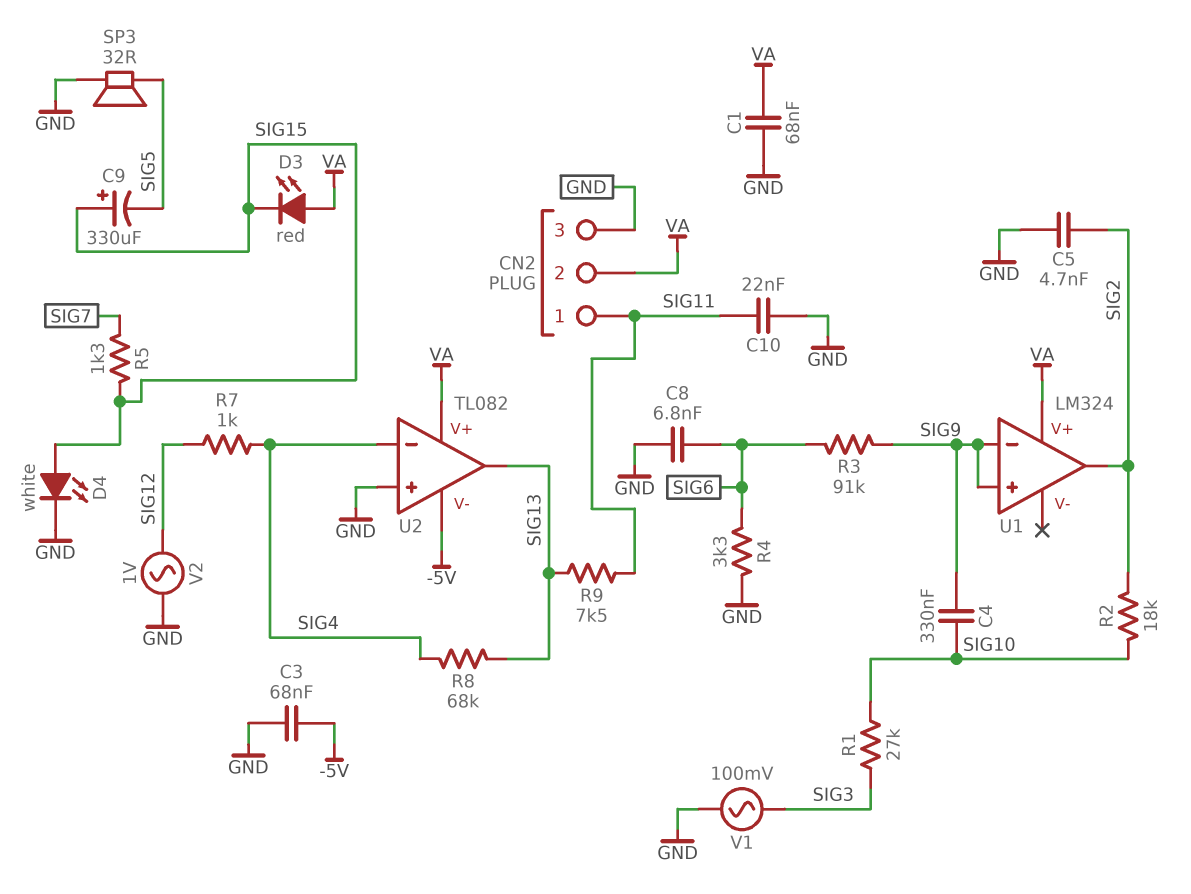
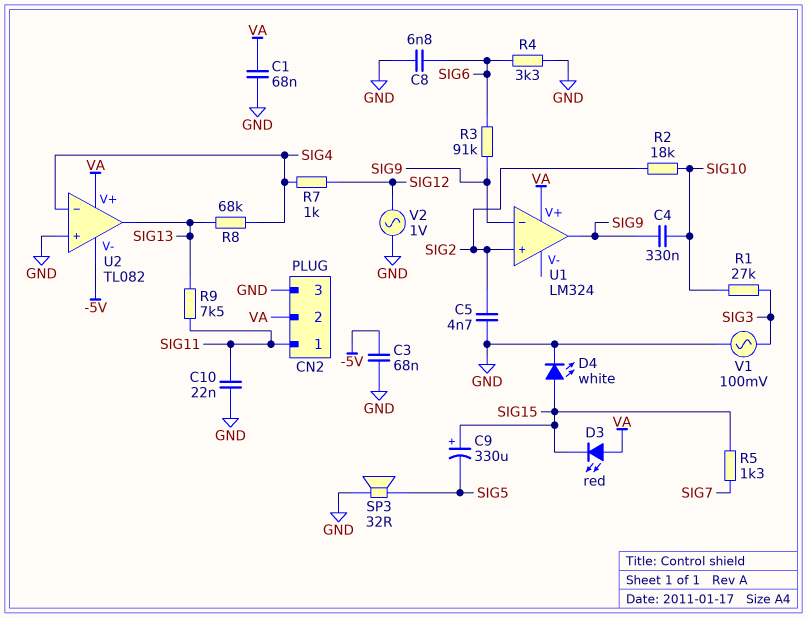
U1 pin in+: SIG9 -> SIG2
U1 pin out: SIG2 -> SIG9

